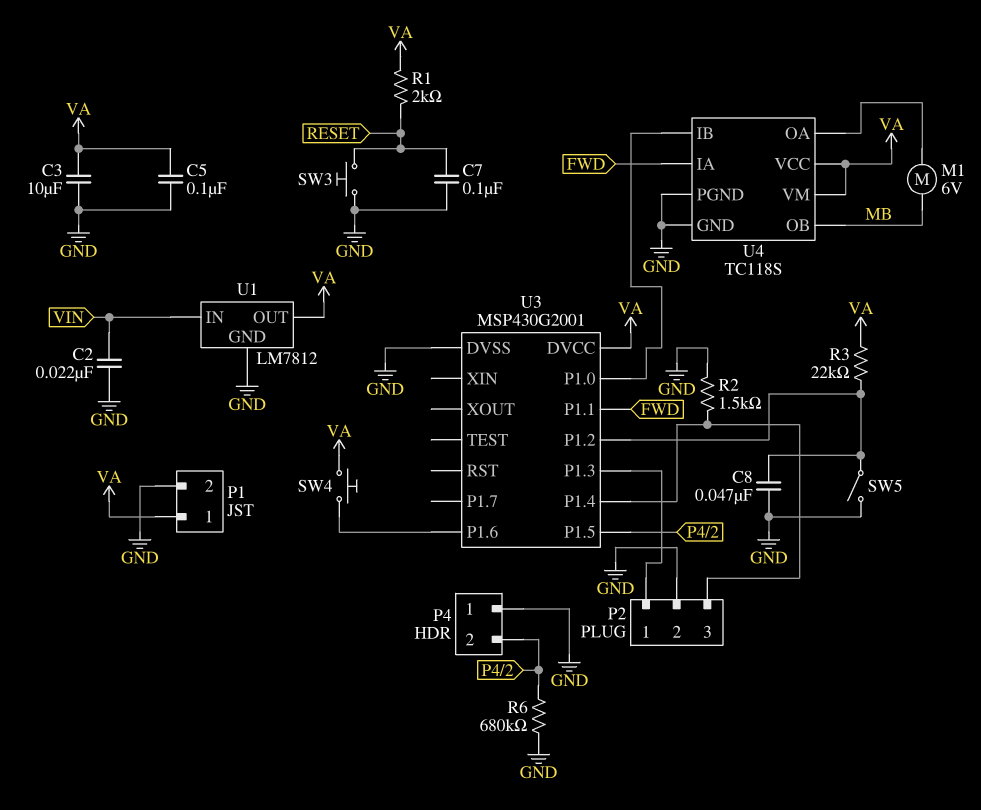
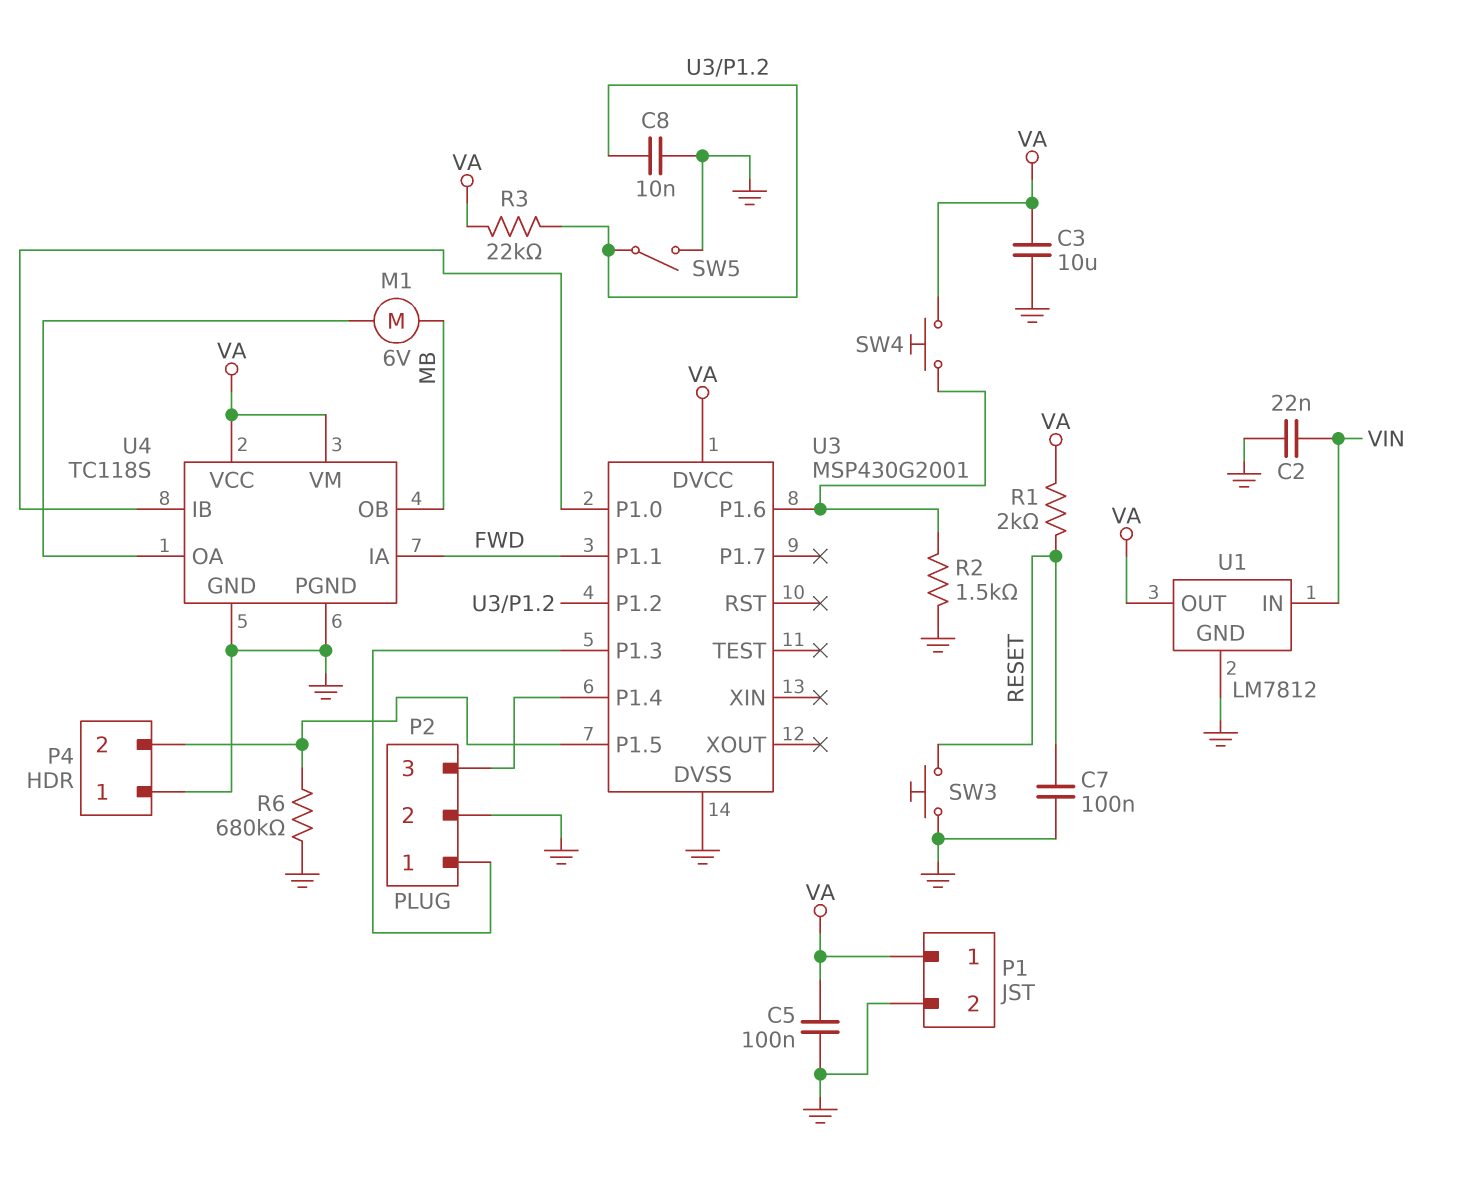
C8: 47nF (GND, U3/P1.2) -> 10nF (GND, U3/P1.2)
R2: 1.5k (GND, P2/3) -> 1.5k (GND, U3/P1.6)

